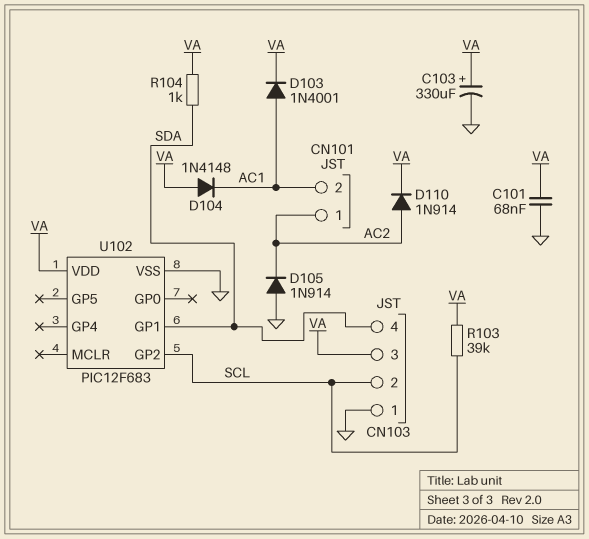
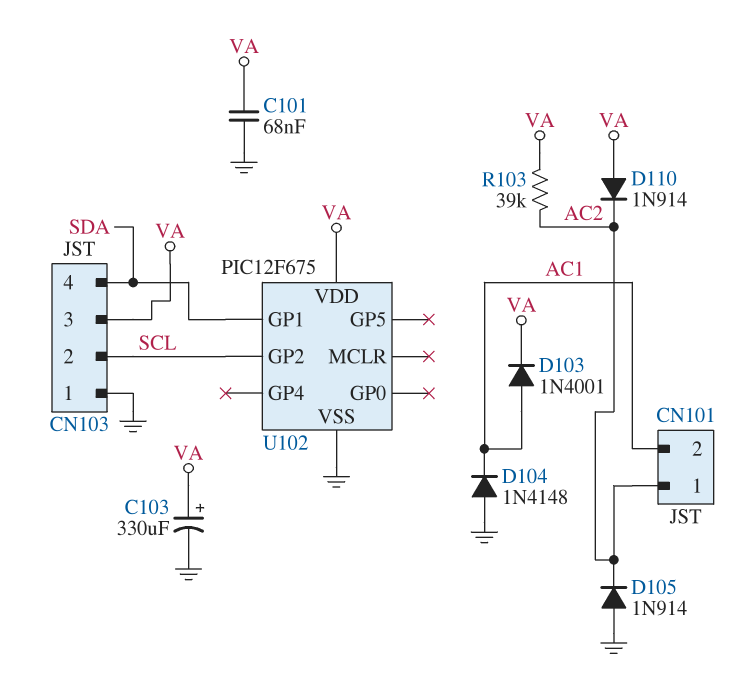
D104: diode 1N4148 (A VA, K AC1) -> diode 1N4148 (A GND, K AC1)
D110: diode 1N914 (A AC2, K VA) -> diode 1N914 (A VA, K AC2)
R103: 39k (SCL, VA) -> 39k (AC2, VA)
R104: 1k (SDA, VA) -> none
U102: PIC12F683 -> PIC12F675

